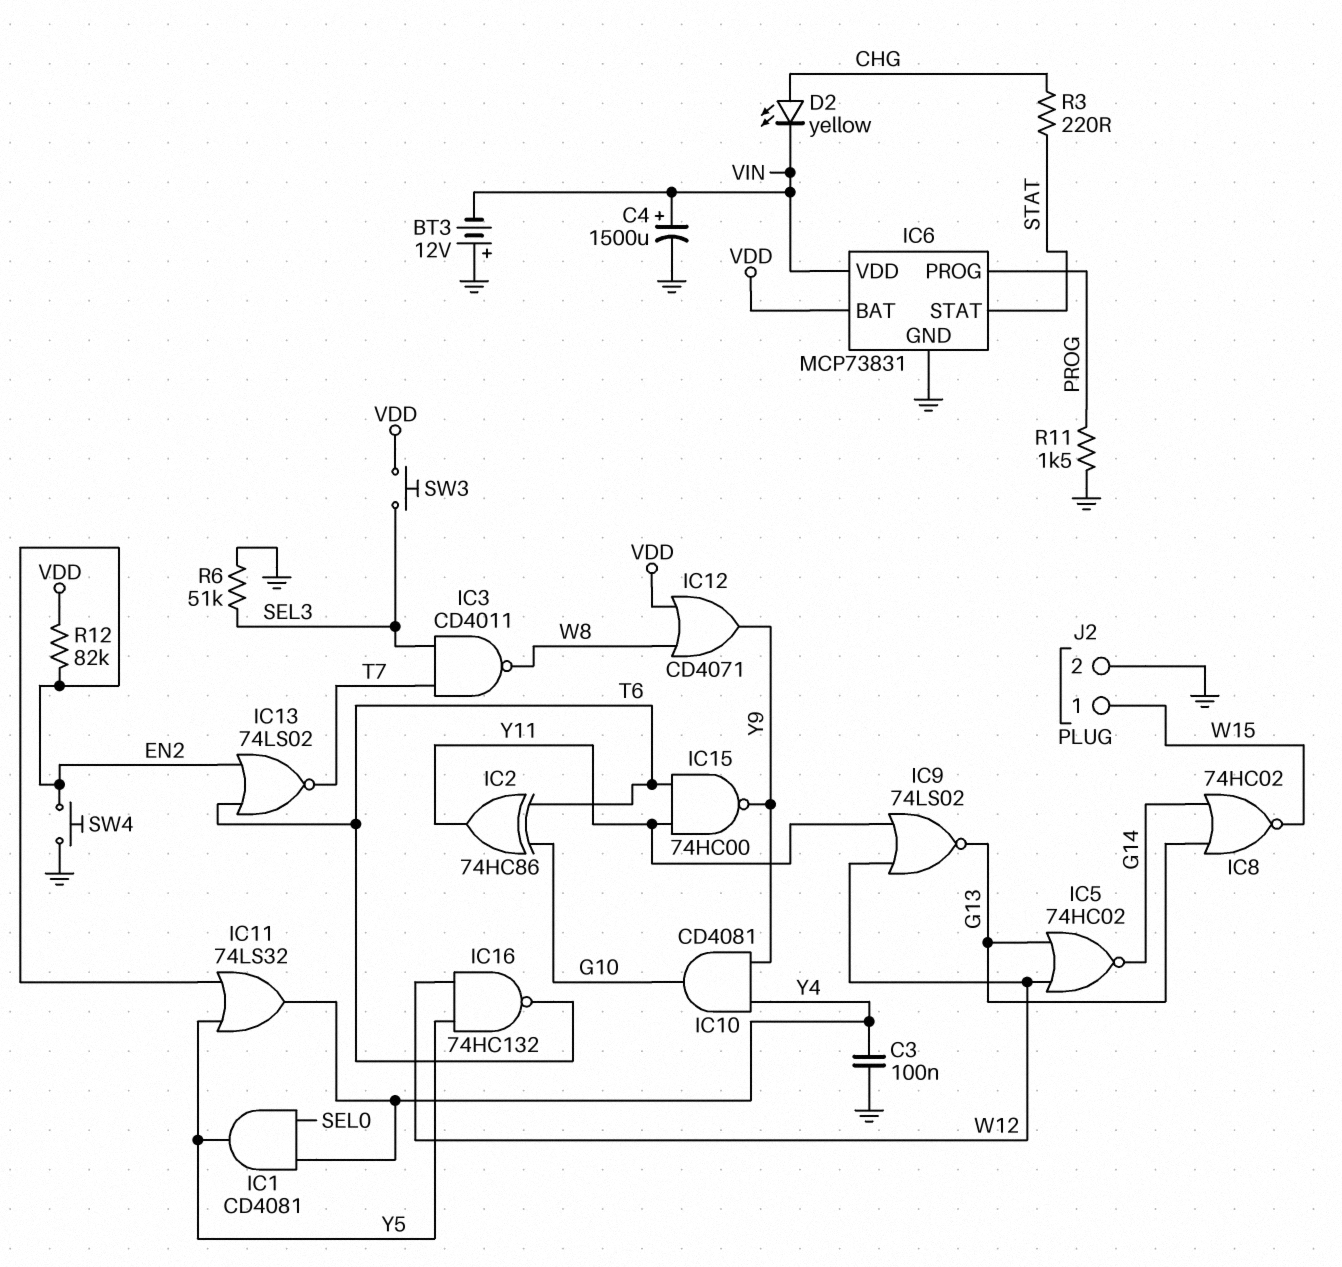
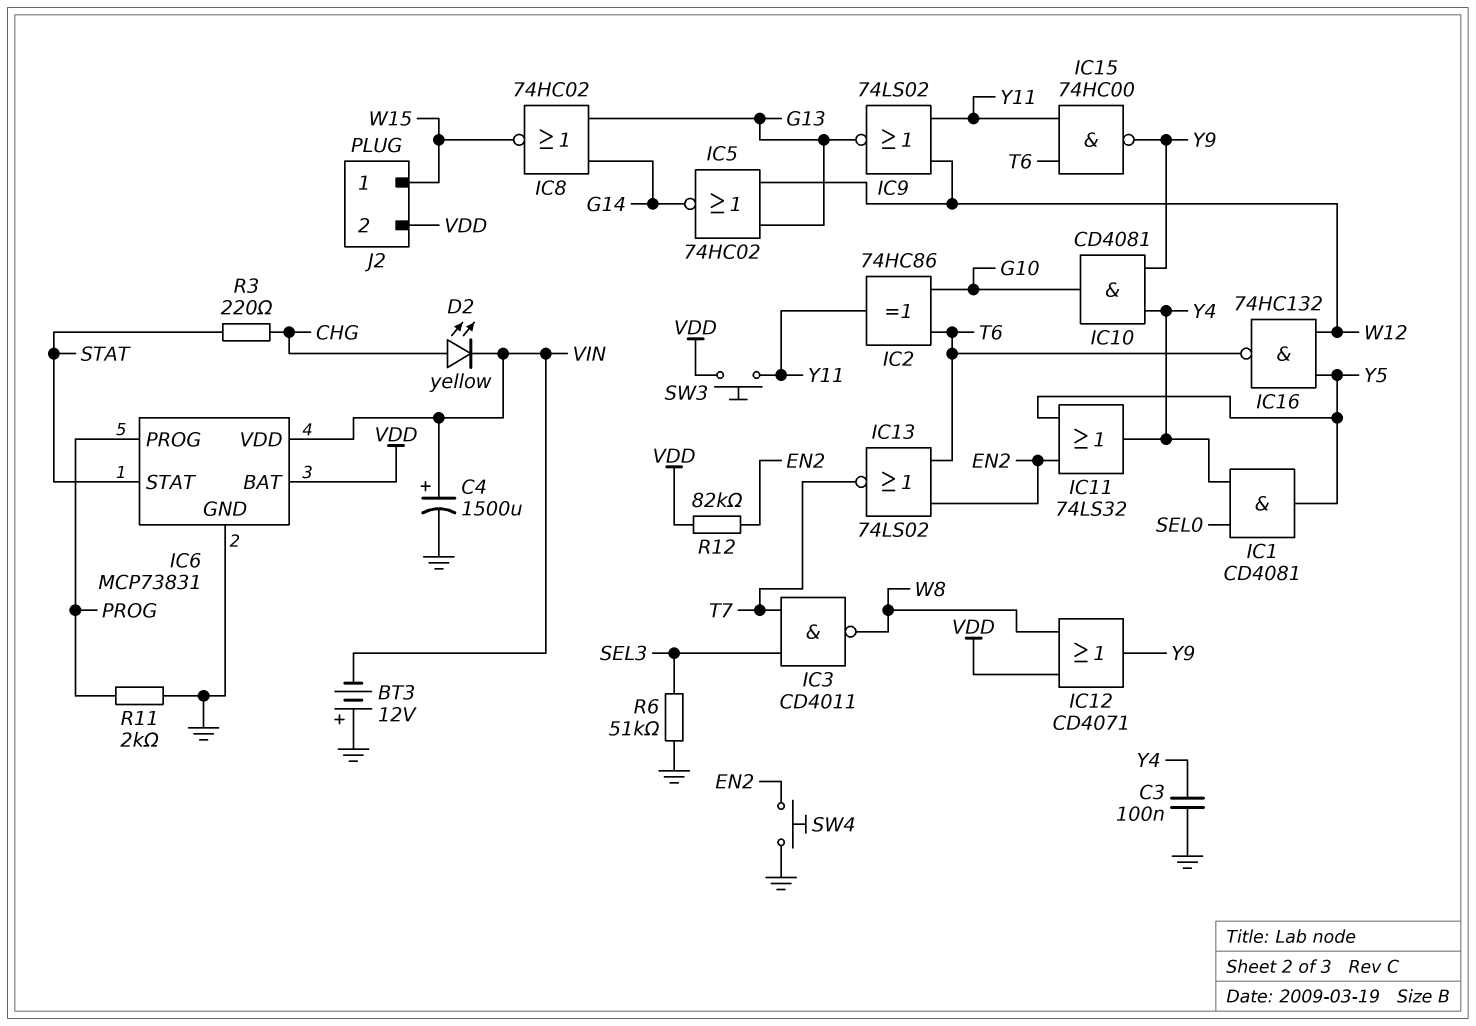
J2 pin 2: GND -> VDD
R11: 1.5k (GND, PROG) -> 2k (GND, PROG)
SW3: button (SEL3, VDD) -> button (VDD, Y11)

